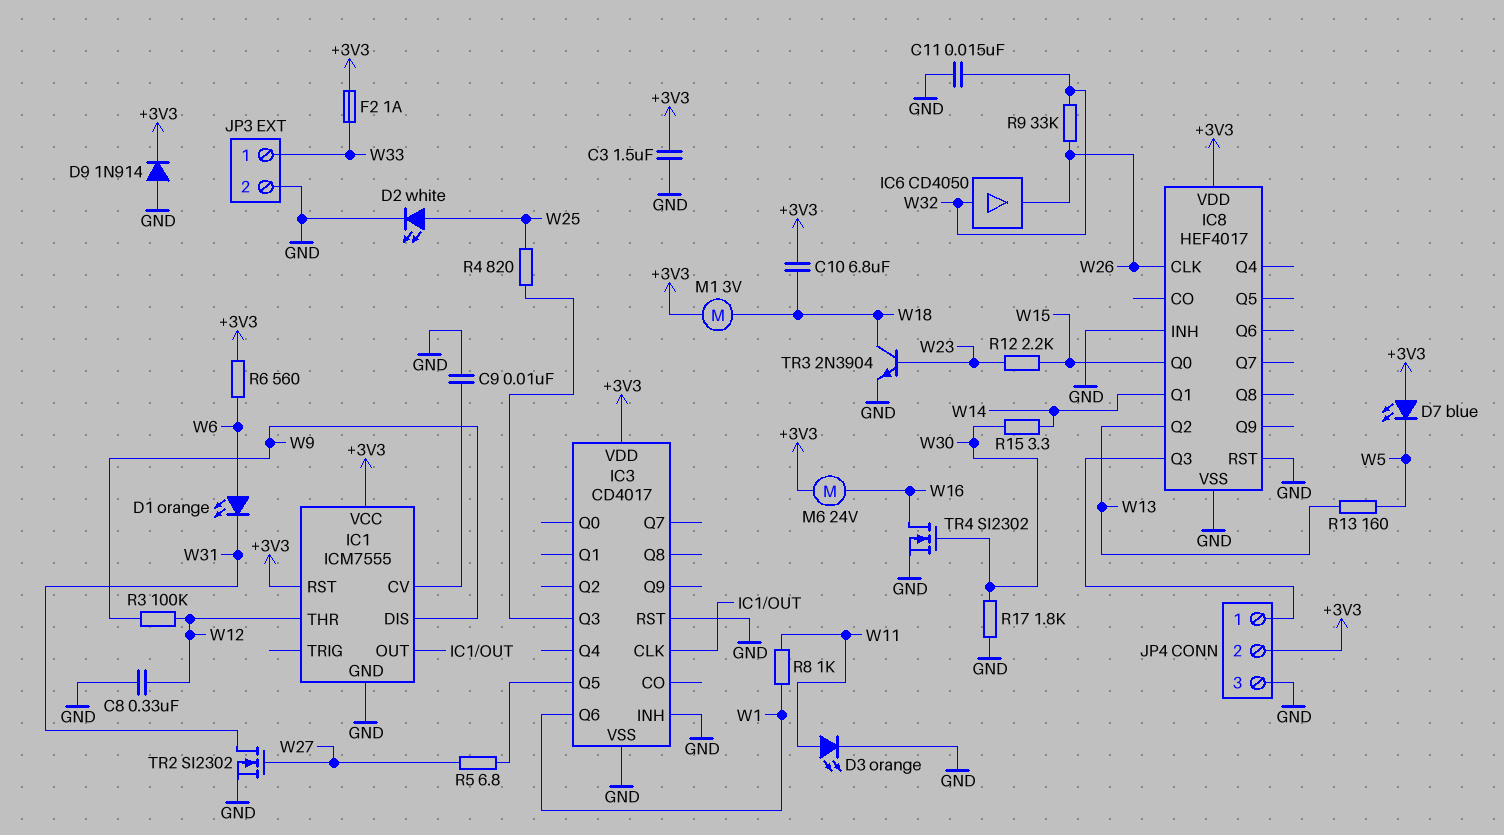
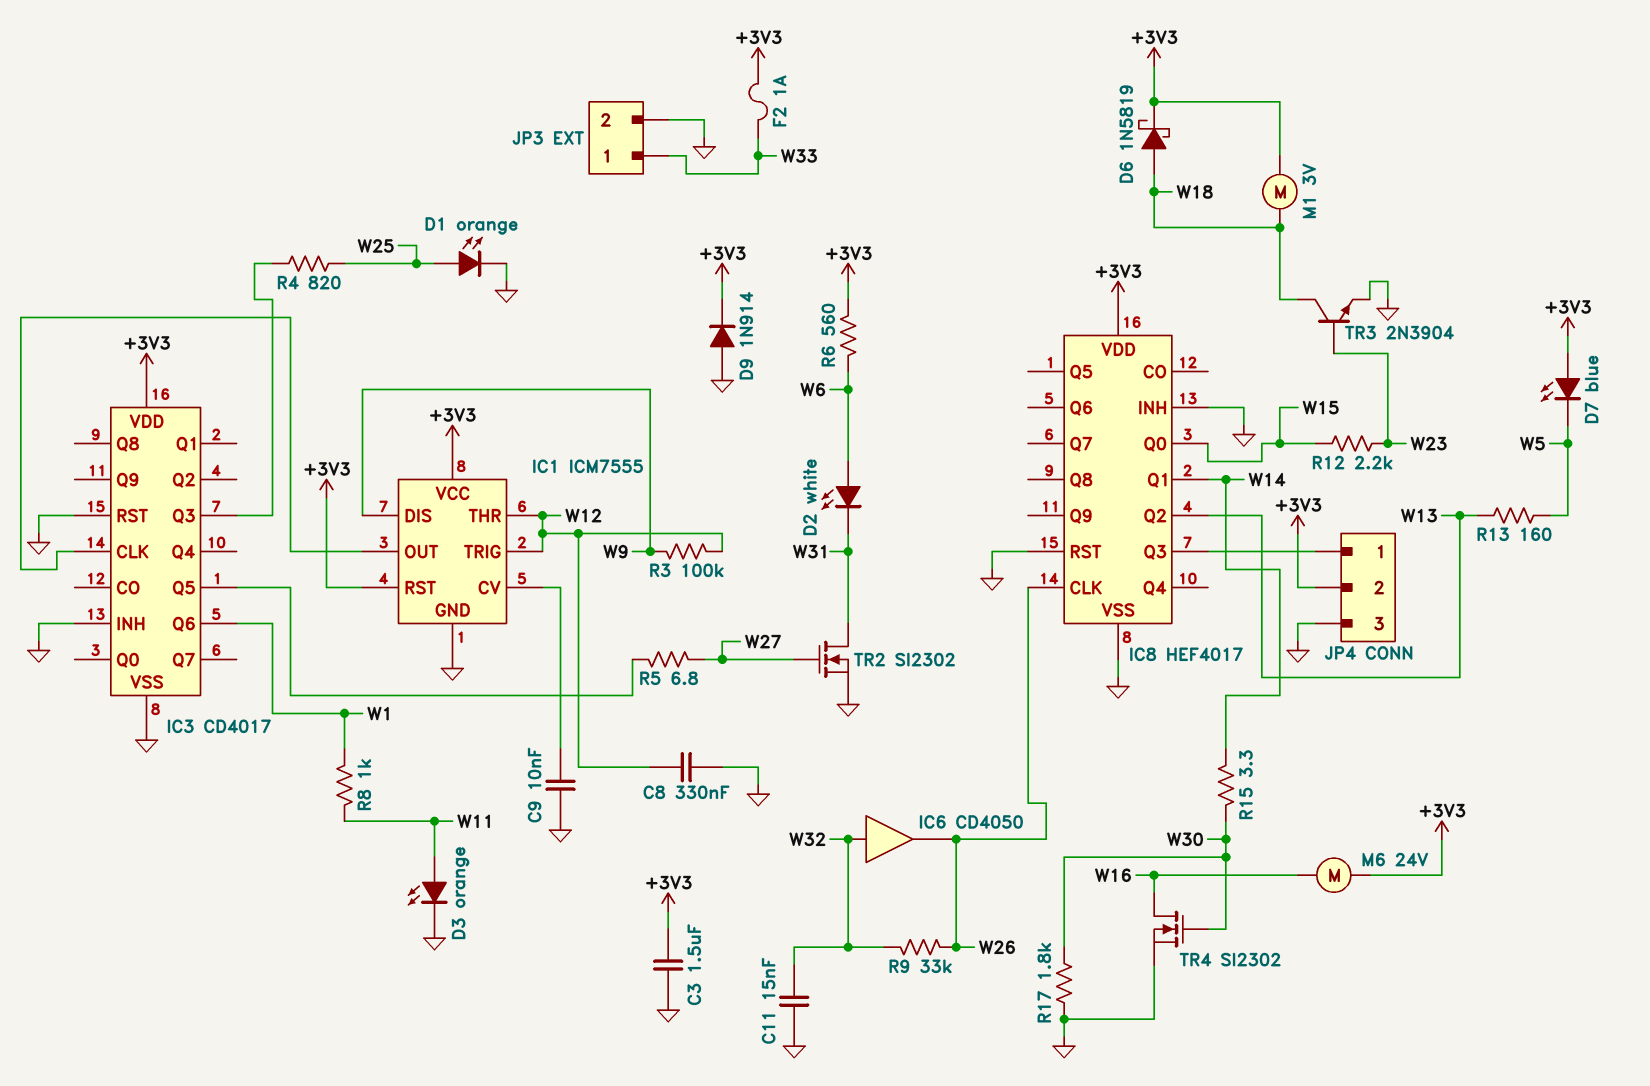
C10: 6.8uF (+3V3, W18) -> none
D1: LED orange (A W6, K W31) -> LED orange (A W25, K GND)
D2: LED white (A W25, K GND) -> LED white (A W6, K W31)
D6: none -> schottky 1N5819 (A W18, K +3V3)
IC1 pin TRIG: none -> W12

